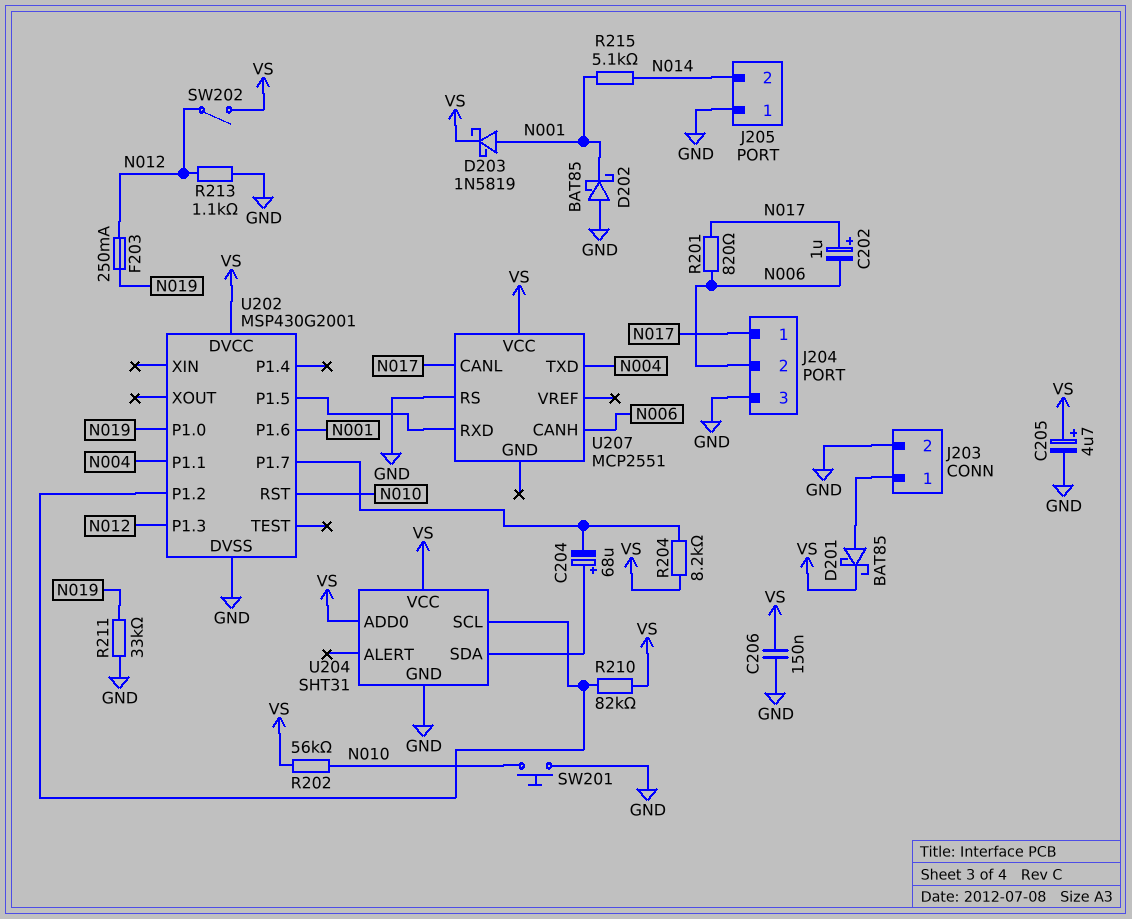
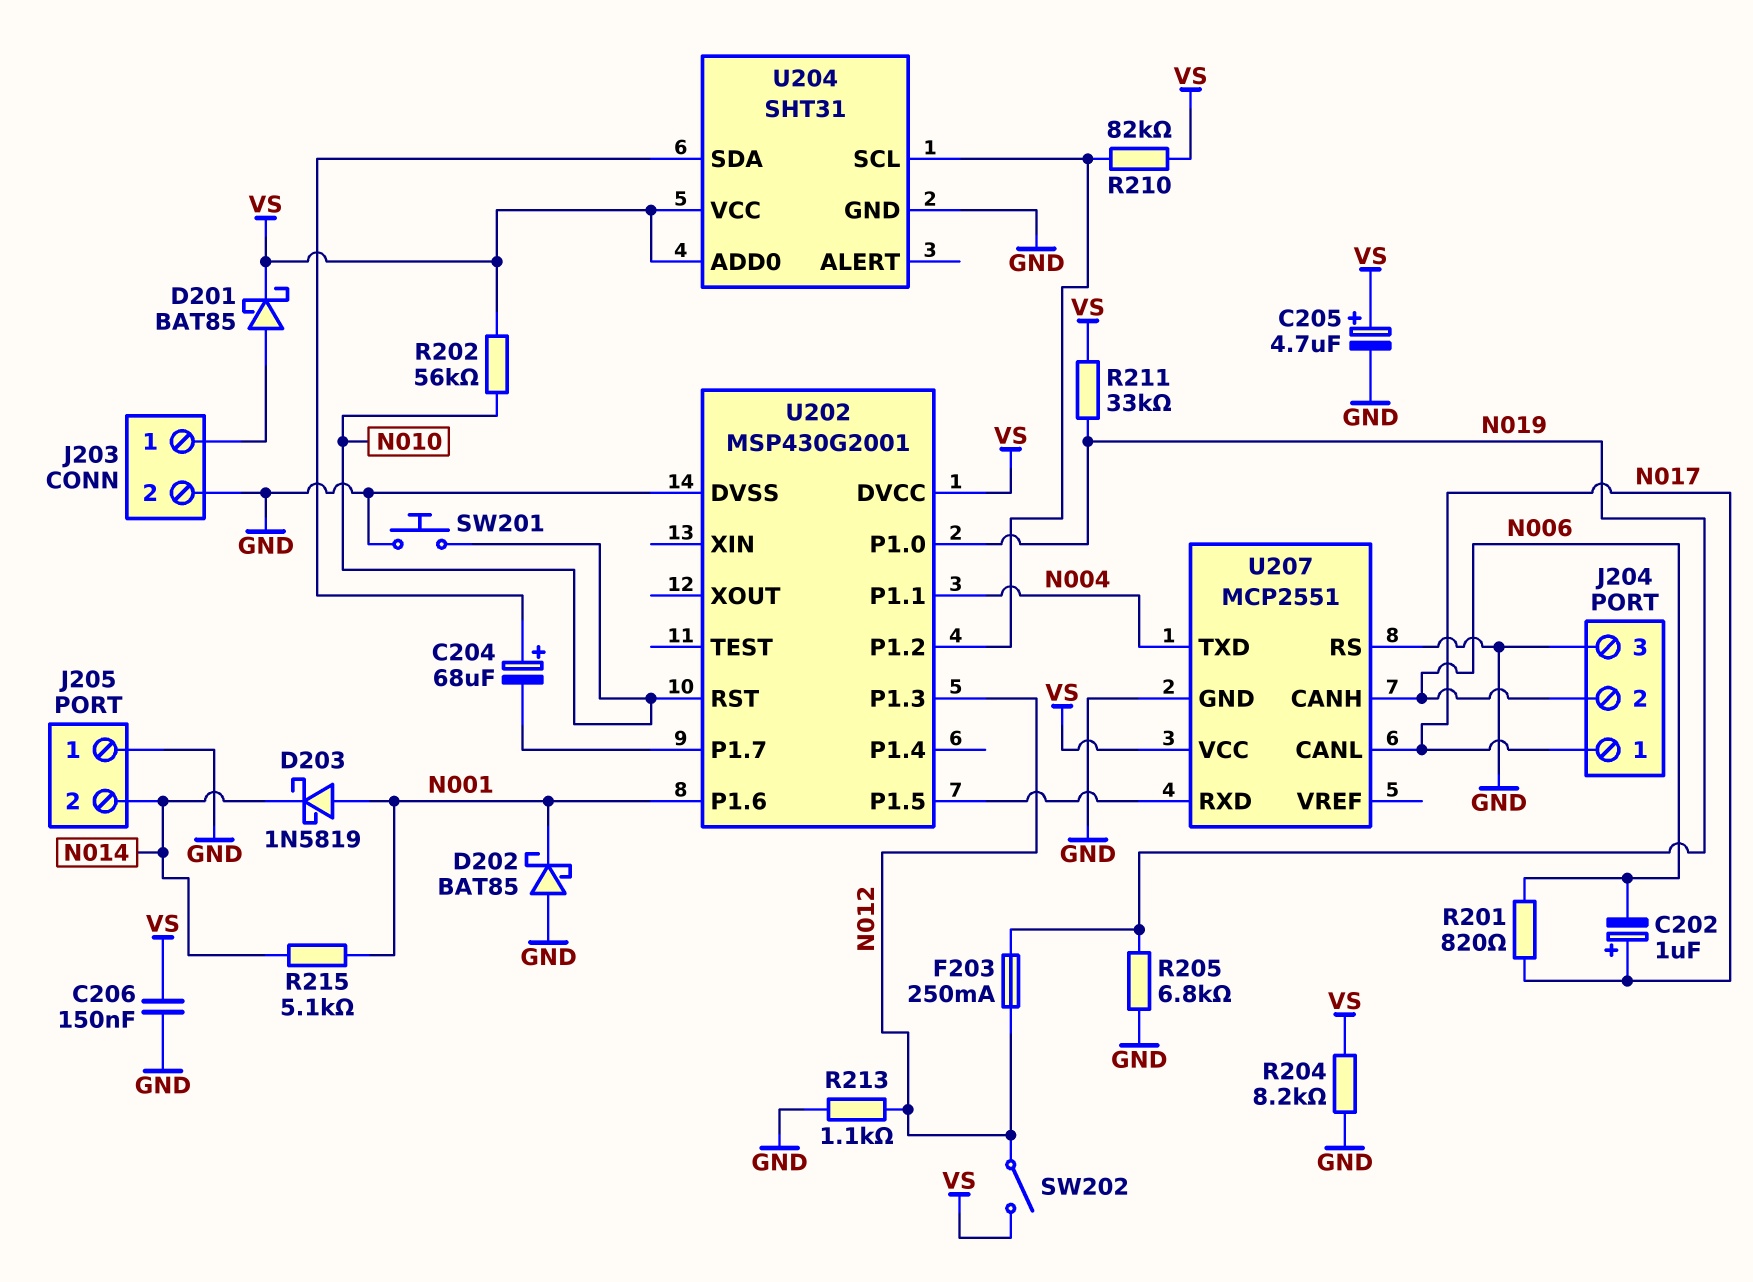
D203: schottky 1N5819 (A N001, K VS) -> schottky 1N5819 (A N001, K N014)
R204: 8.2k (U202/P1.7, VS) -> 8.2k (GND, VS)
R205: none -> 6.8k (GND, N019)
R211: 33k (GND, N019) -> 33k (N019, VS)
U207 pin GND: none -> GND

